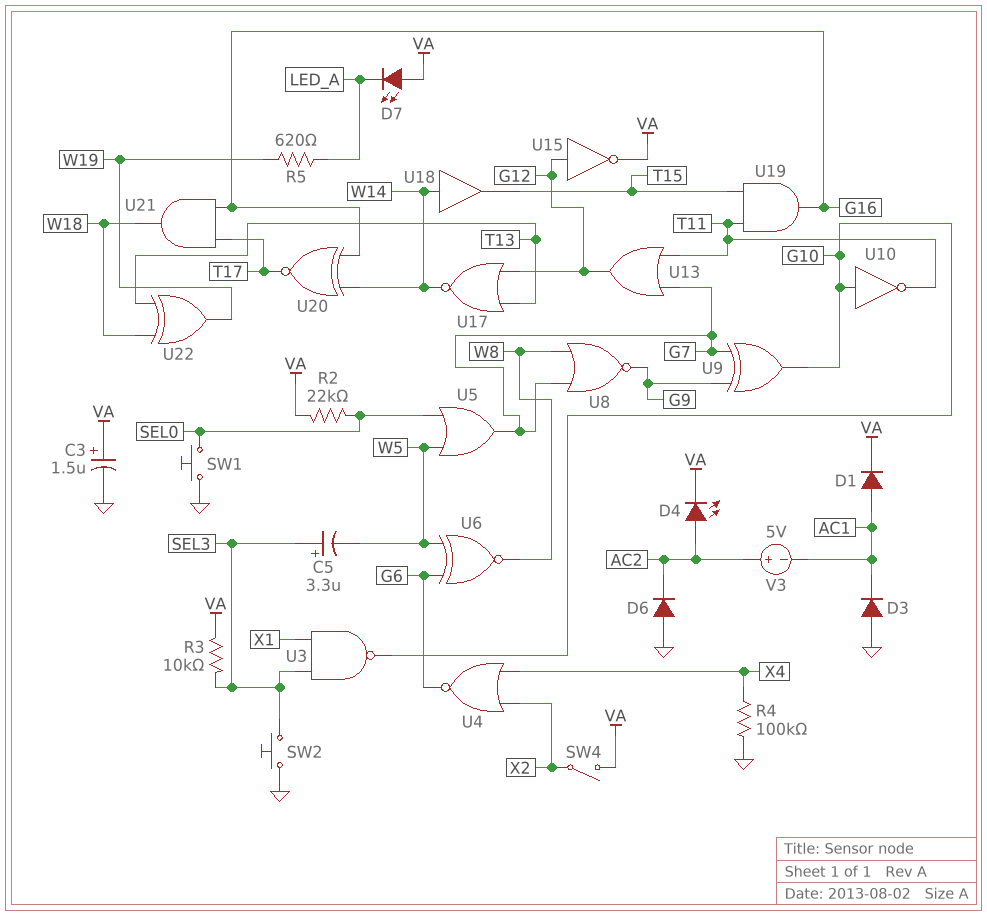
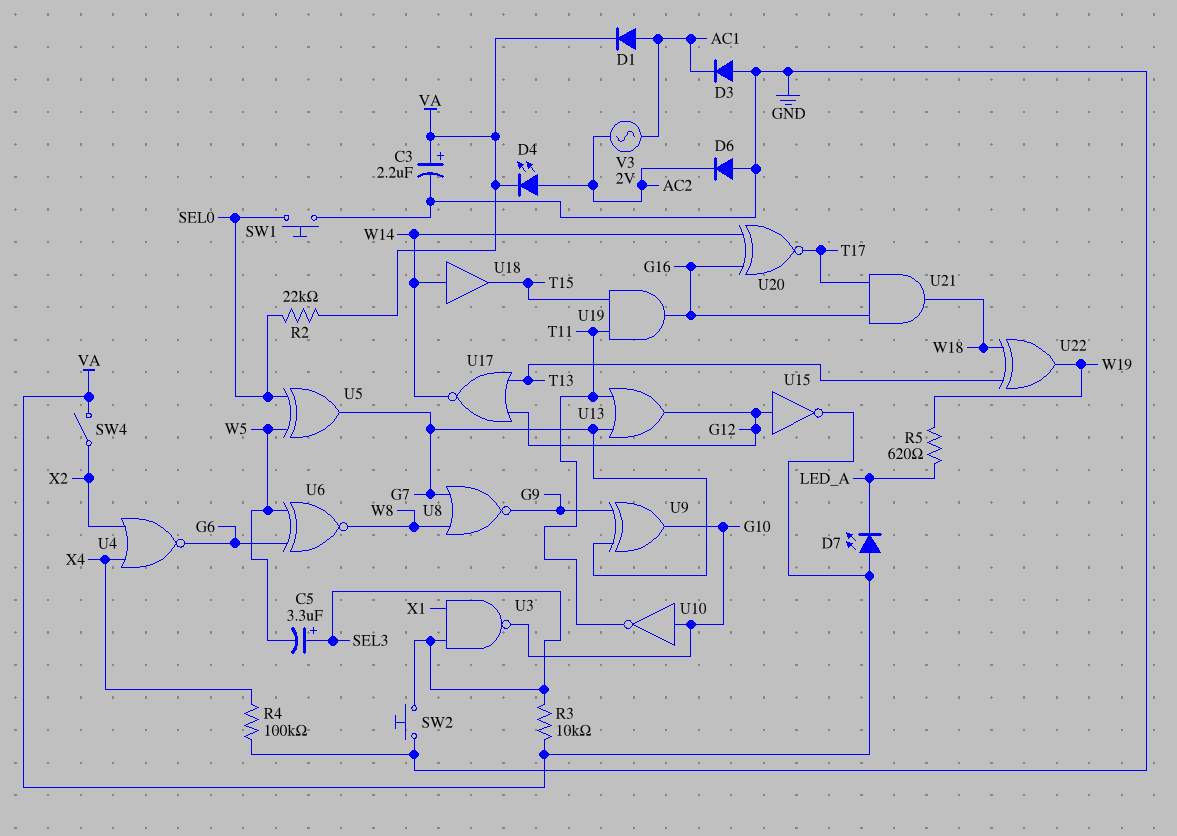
C3: 1.5uF (plus VA, minus GND) -> 2.2uF (plus VA, minus GND)
U5: OR (in SEL0, in W5, out G7) -> XOR (in SEL0, in W5, out G7)
V3: 5V (plus AC2, minus AC1) -> AC 2V (AC1, AC2)

